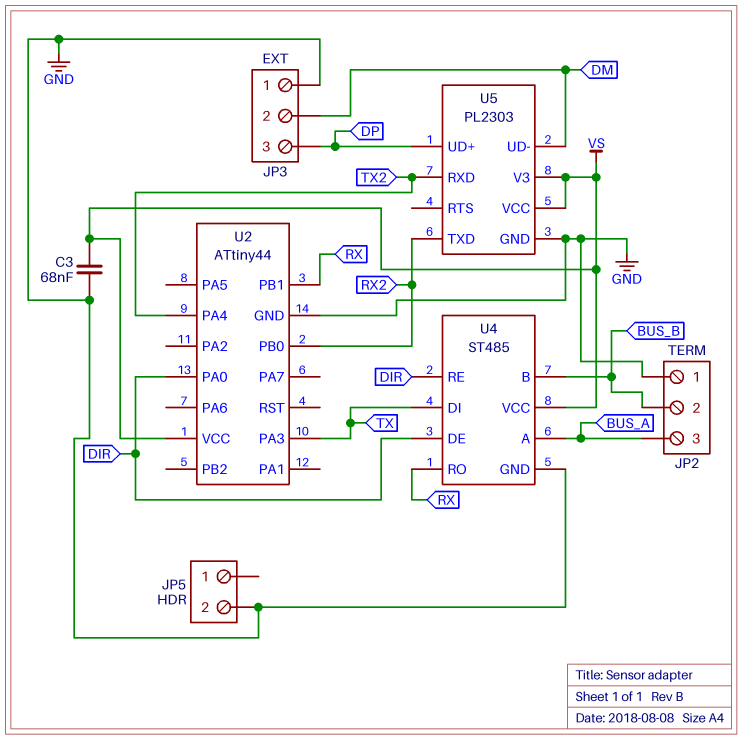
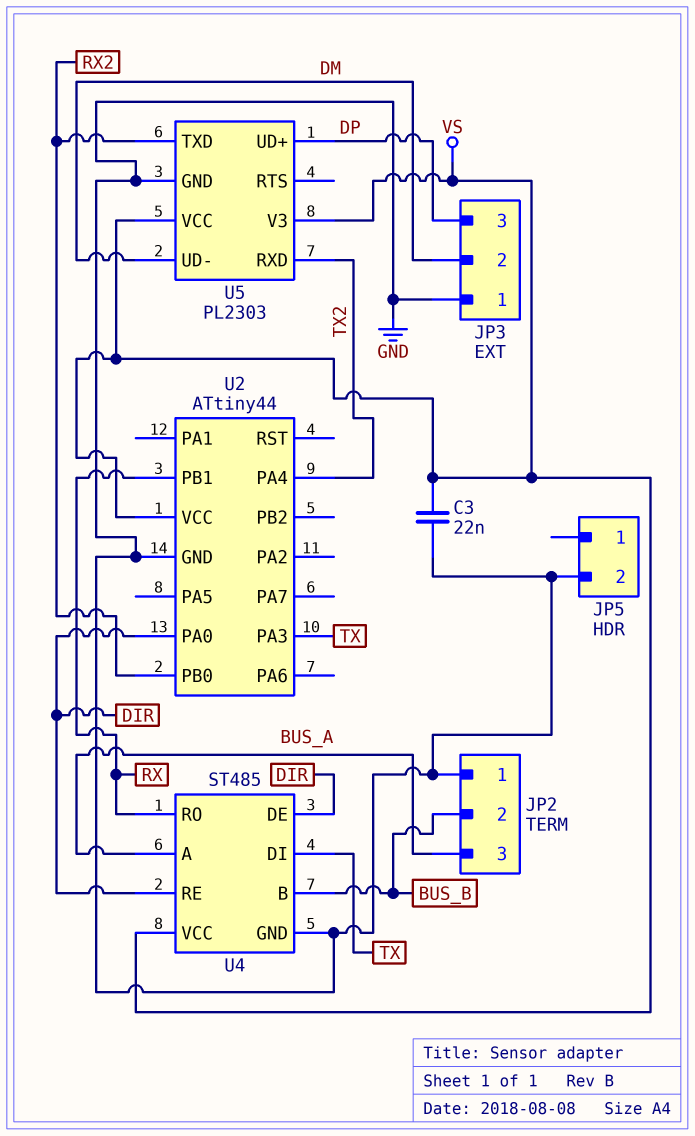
C3: 68nF (GND, VS) -> 22nF (GND, VS)

